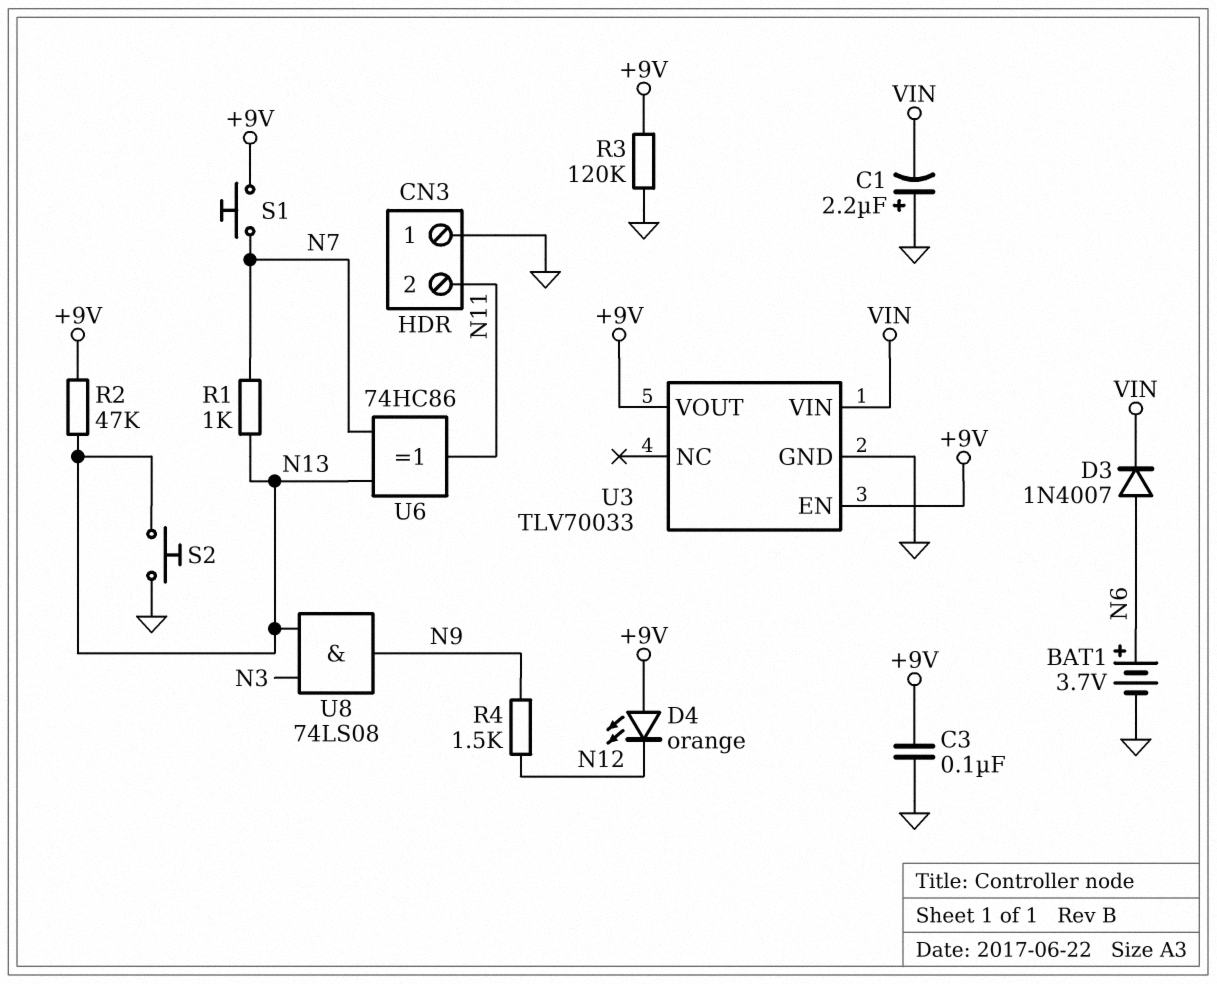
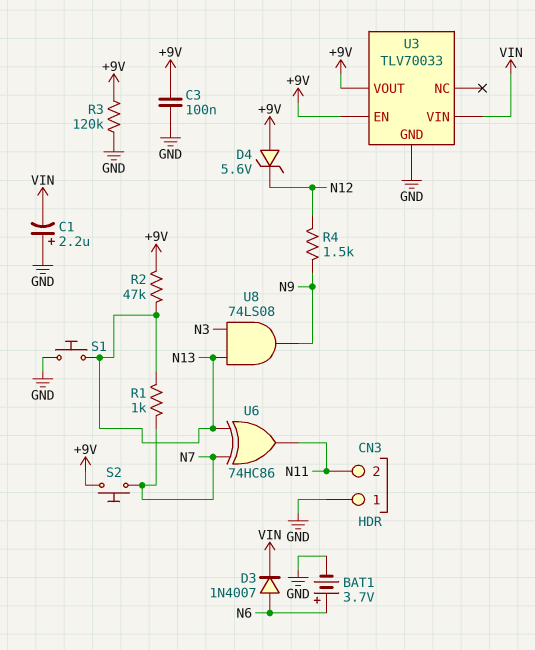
D4: LED orange (A +9V, K N12) -> zener 5.6V (A +9V, K N12)
S1: button (+9V, N7) -> button (GND, N13)
S2: button (GND, N13) -> button (+9V, N7)

